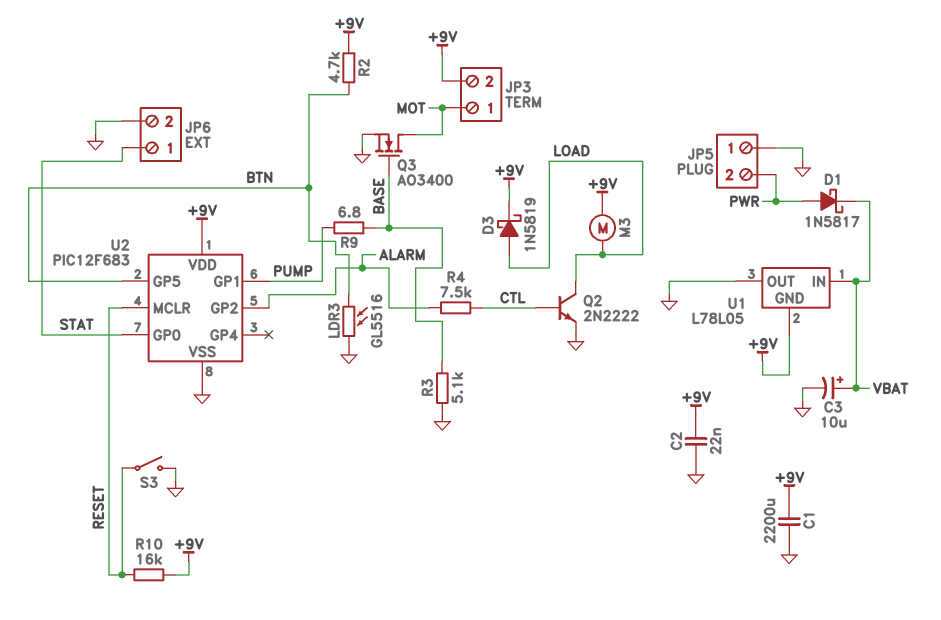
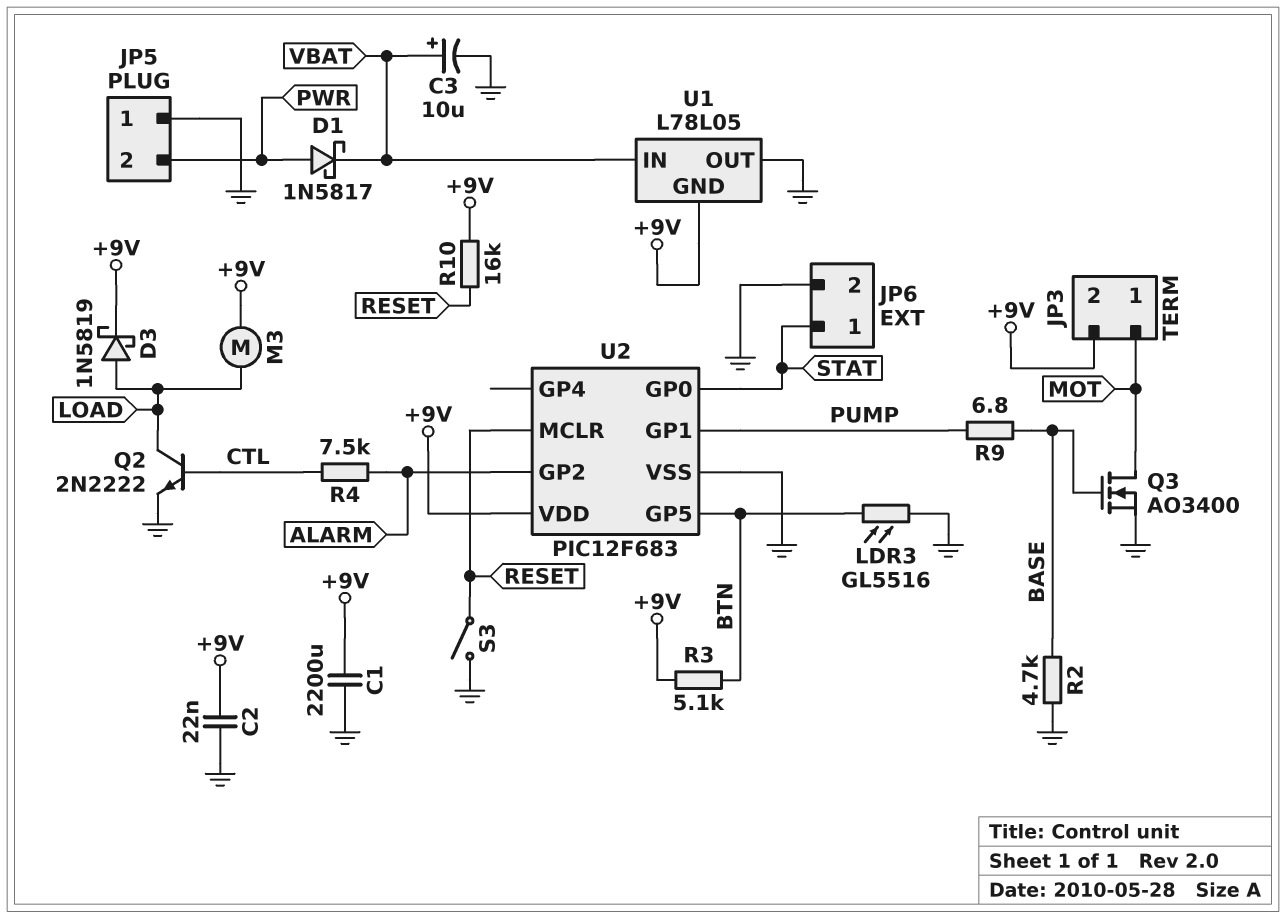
R2: 4.7k (+9V, BTN) -> 4.7k (BASE, GND)
R3: 5.1k (BASE, GND) -> 5.1k (+9V, BTN)

